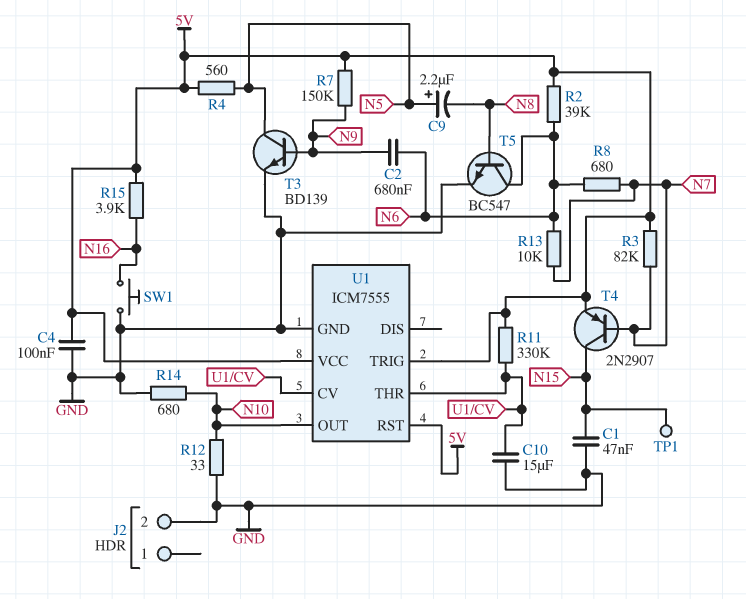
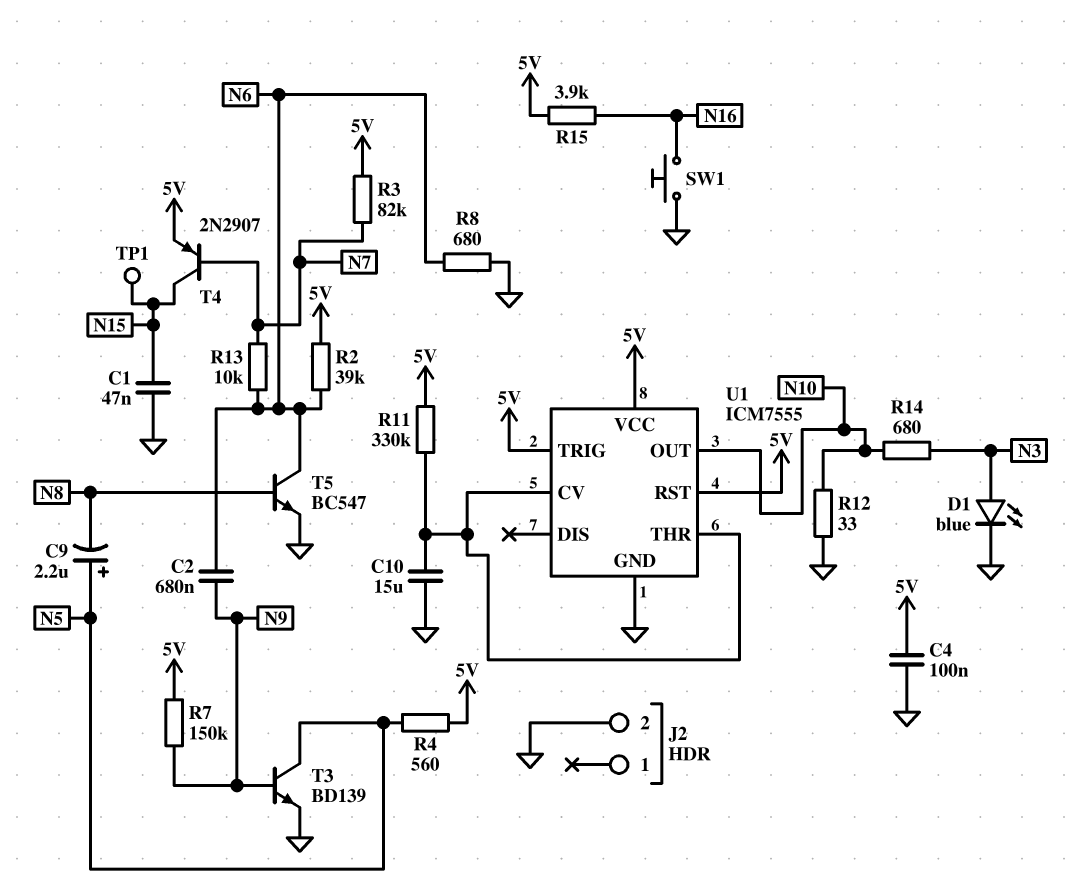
D1: none -> LED blue (A N3, K GND)
R8: 680 (N6, N7) -> 680 (GND, N6)
R14: 680 (GND, N10) -> 680 (N3, N10)

